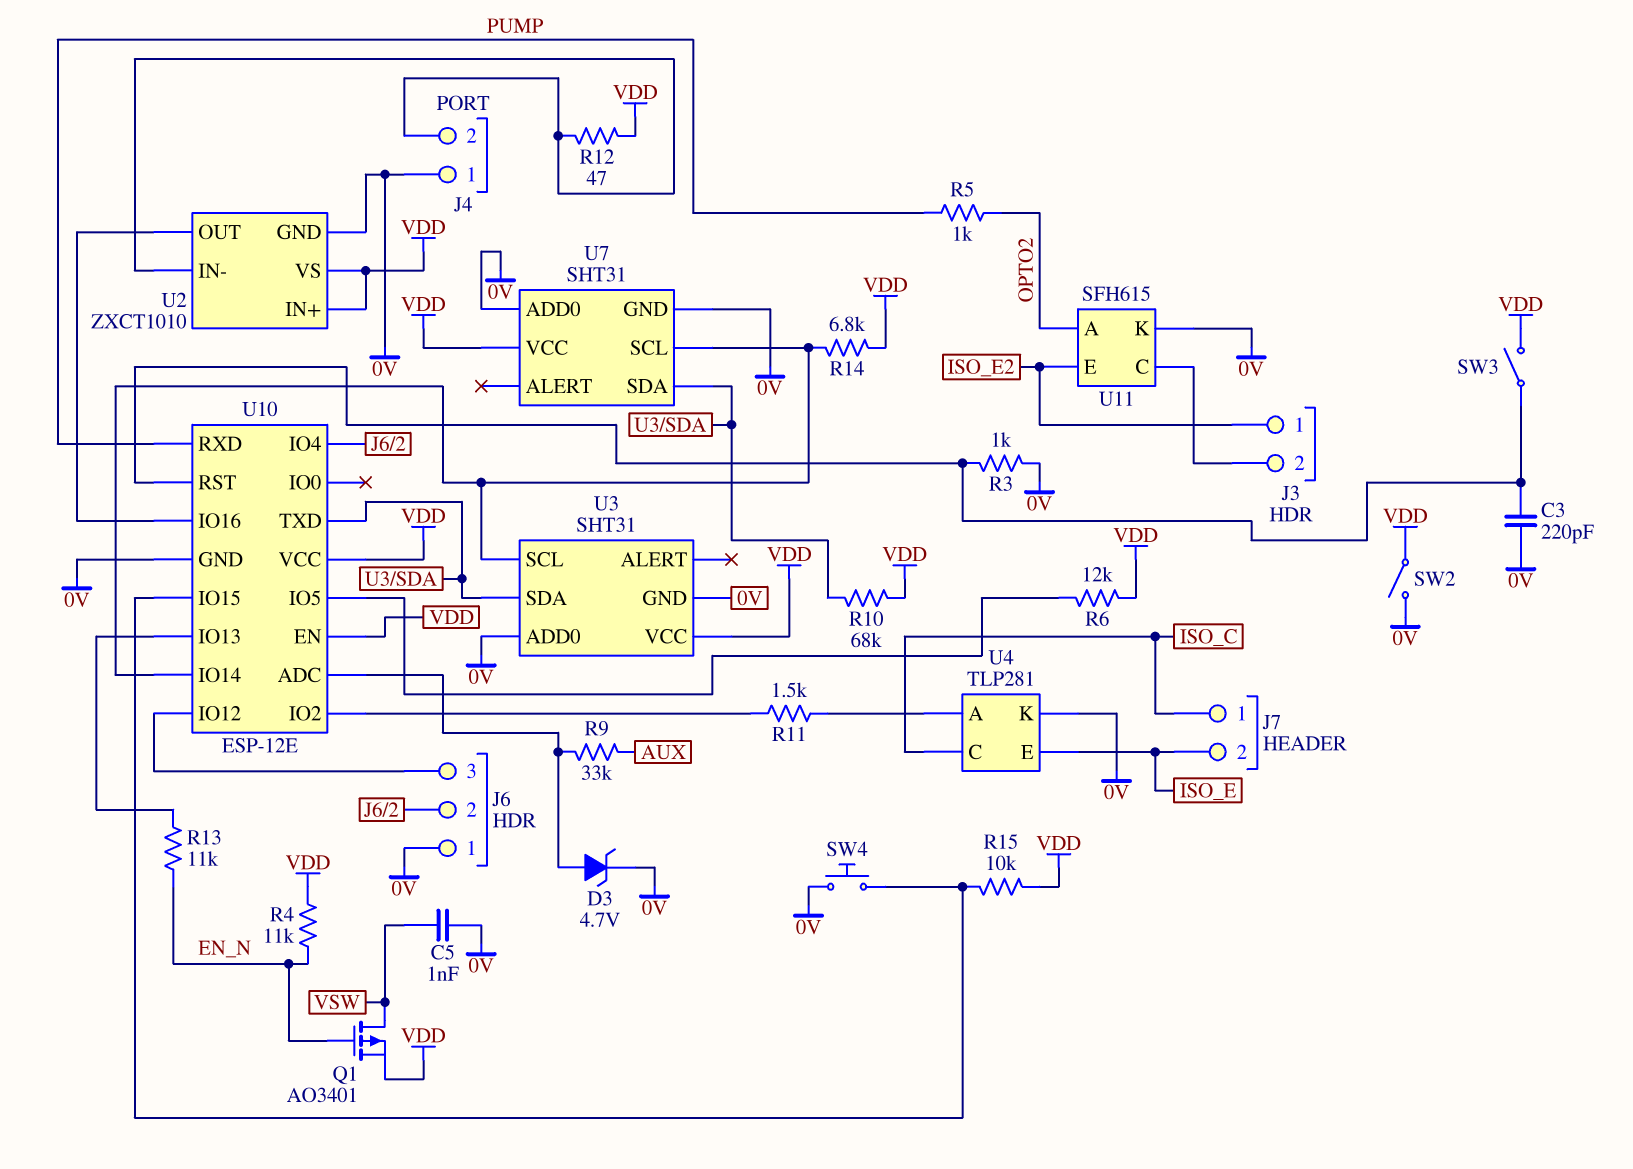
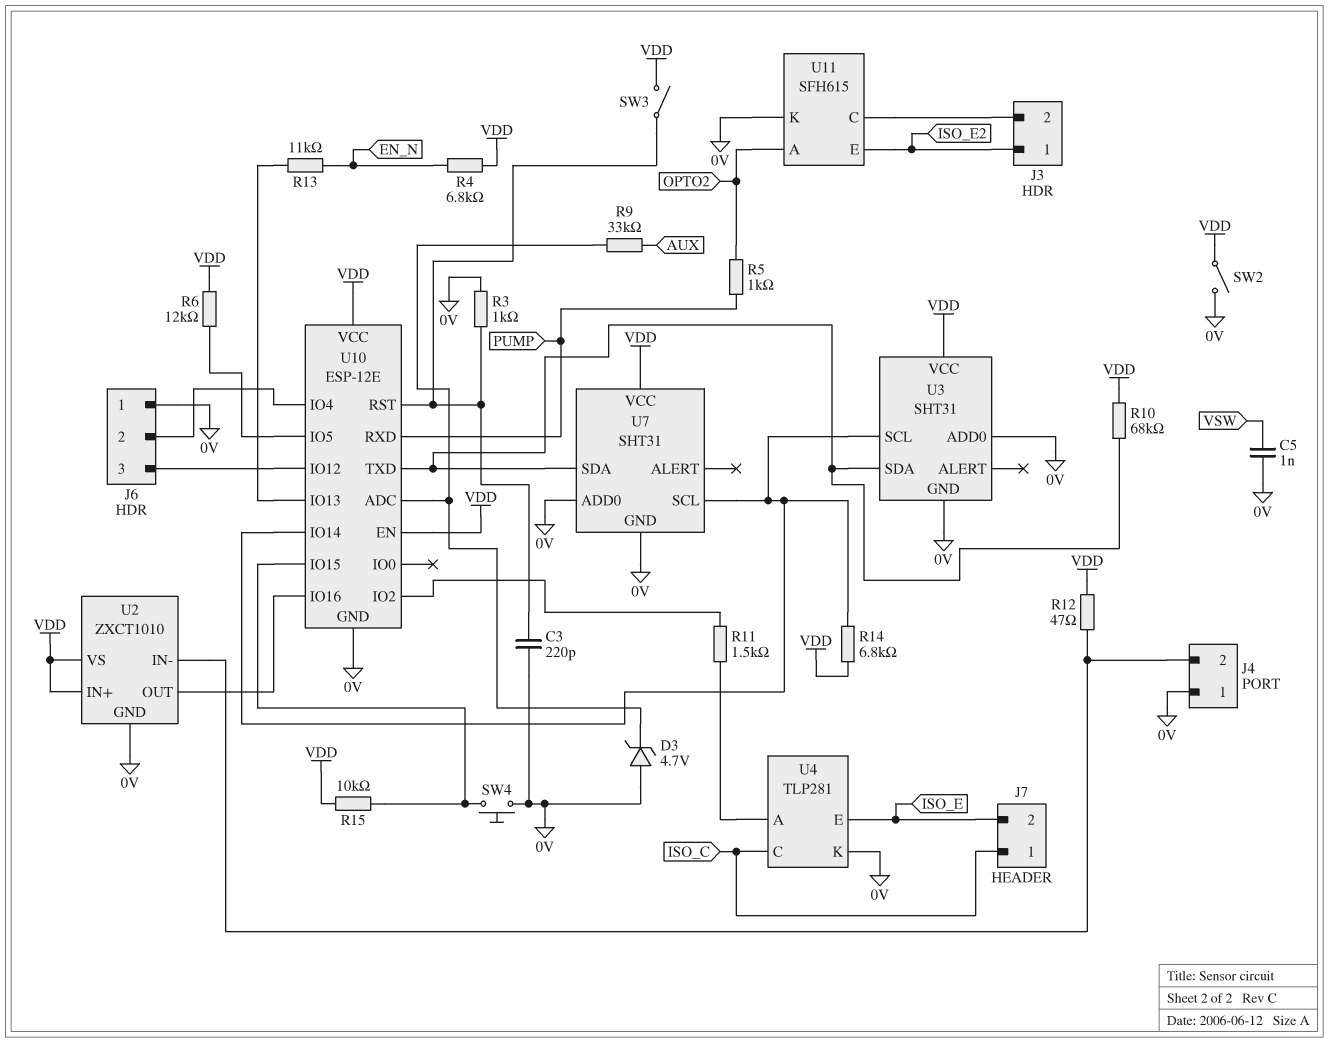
D3: zener 4.7V (A U10/ADC, K 0V) -> zener 4.7V (A 0V, K U10/ADC)
Q1: PMOS AO3401 (G EN_N, D VSW, S VDD) -> none
R4: 11k (EN_N, VDD) -> 6.8k (EN_N, VDD)

